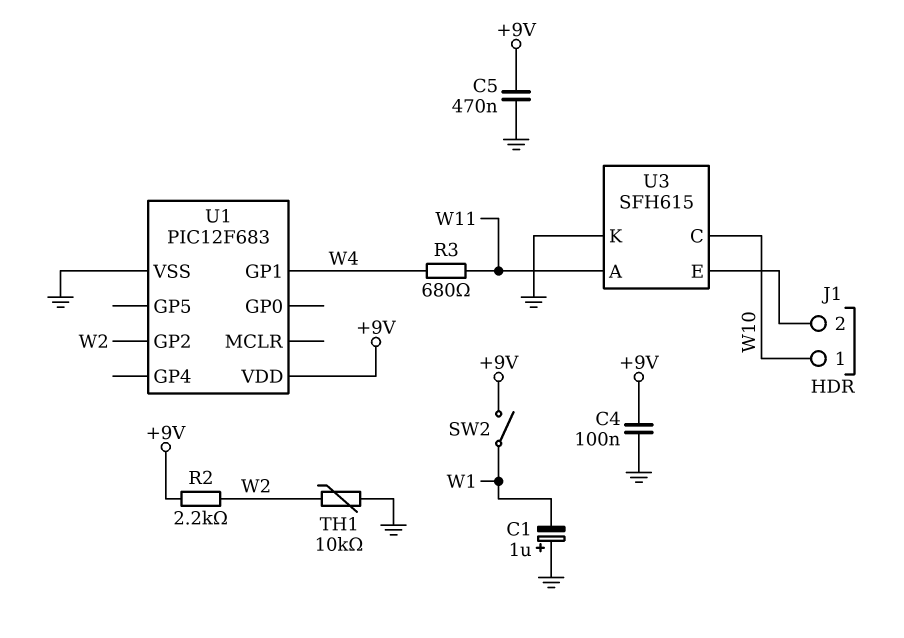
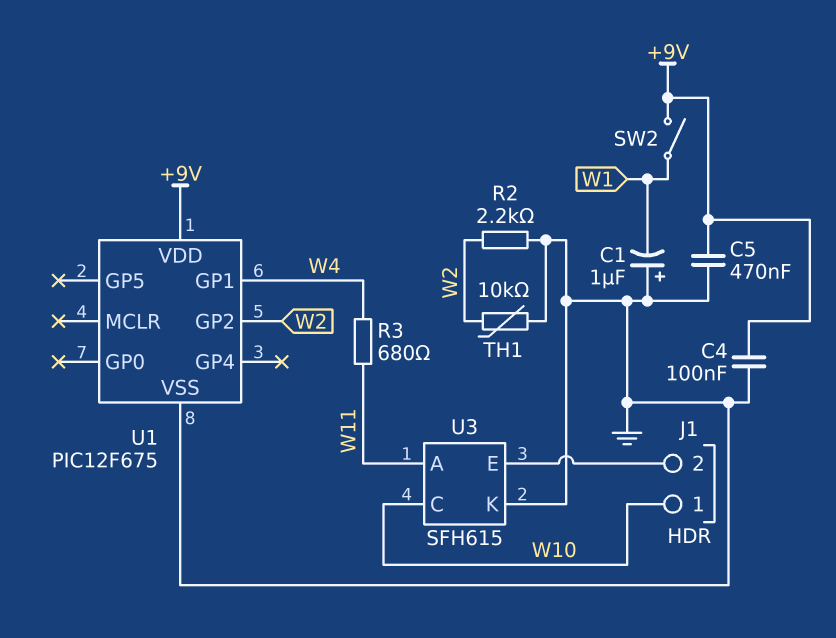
R2: 2.2k (+9V, W2) -> 2.2k (GND, W2)
U1: PIC12F683 -> PIC12F675

